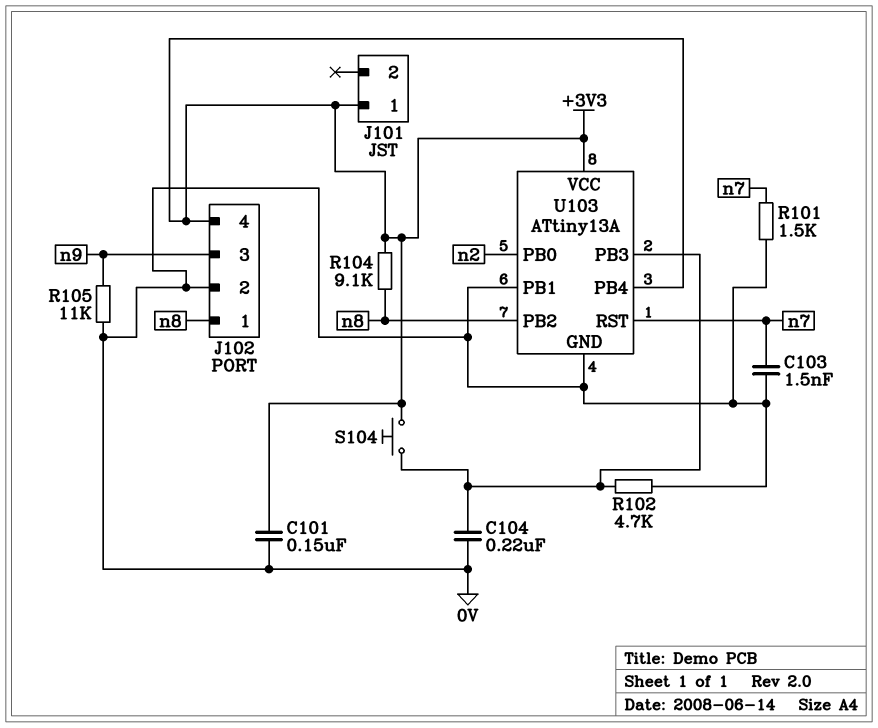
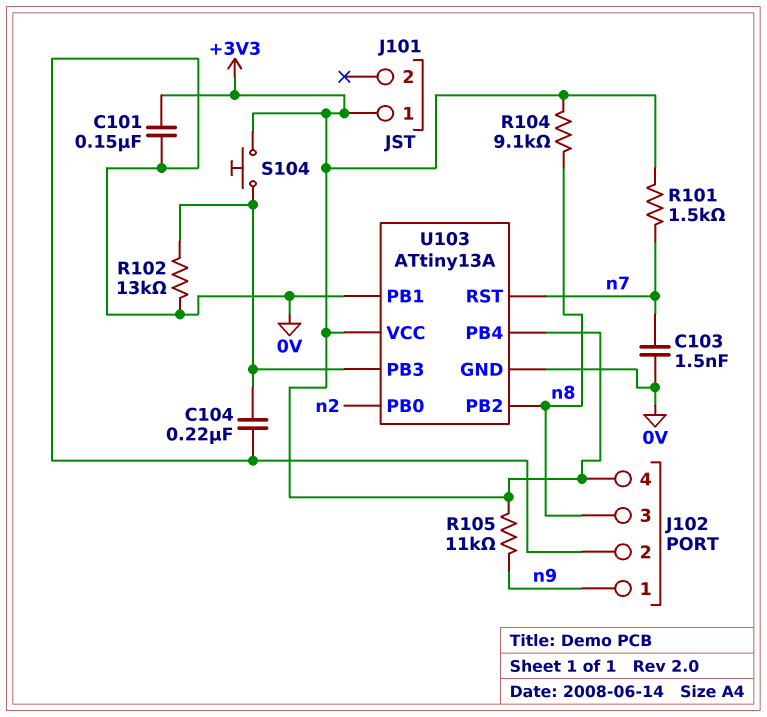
J102 pin 1: n8 -> n9
J102 pin 3: n9 -> n8
R101: 1.5k (0V, n7) -> 1.5k (+3V3, n7)
R102: 4.7k (0V, U103/PB3) -> 13k (0V, U103/PB3)
R105: 11k (0V, n9) -> 11k (+3V3, n9)

